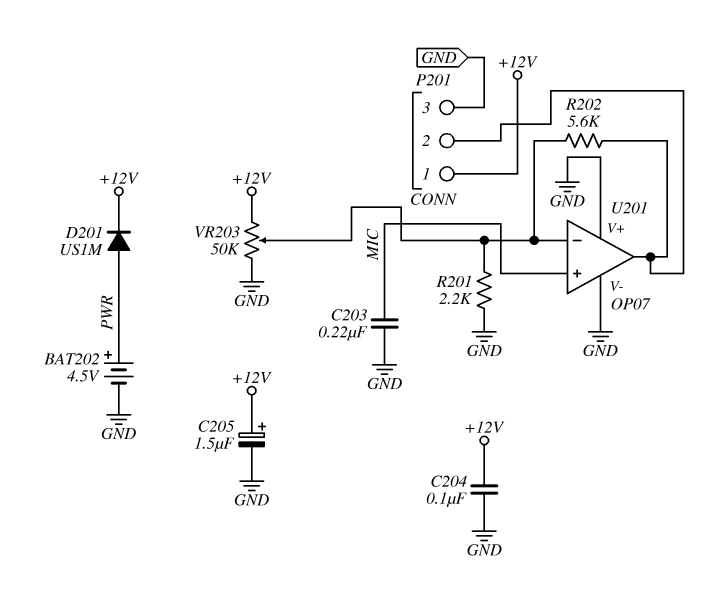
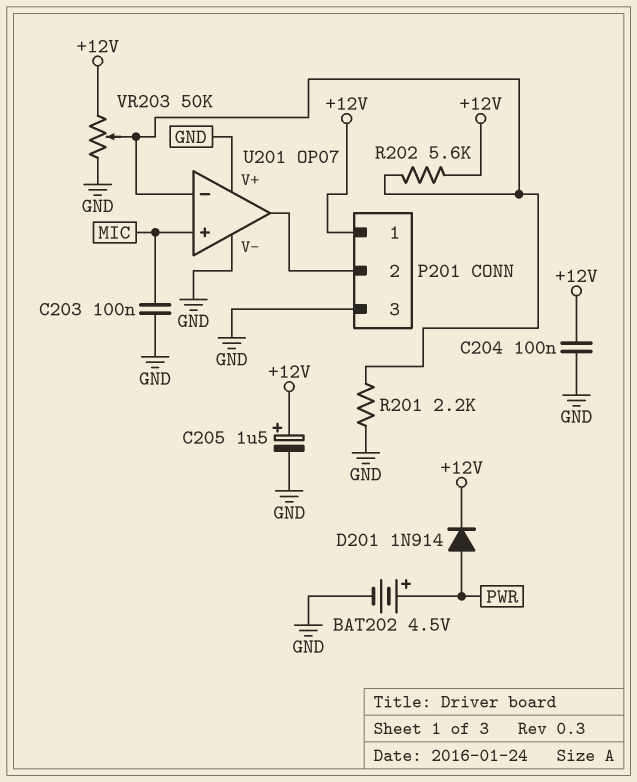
C203: 220nF (GND, MIC) -> 100nF (GND, MIC)
D201: diode US1M (A PWR, K +12V) -> diode 1N914 (A PWR, K +12V)
R202: 5.6k (P201/2, U201/in-) -> 5.6k (+12V, U201/in-)

